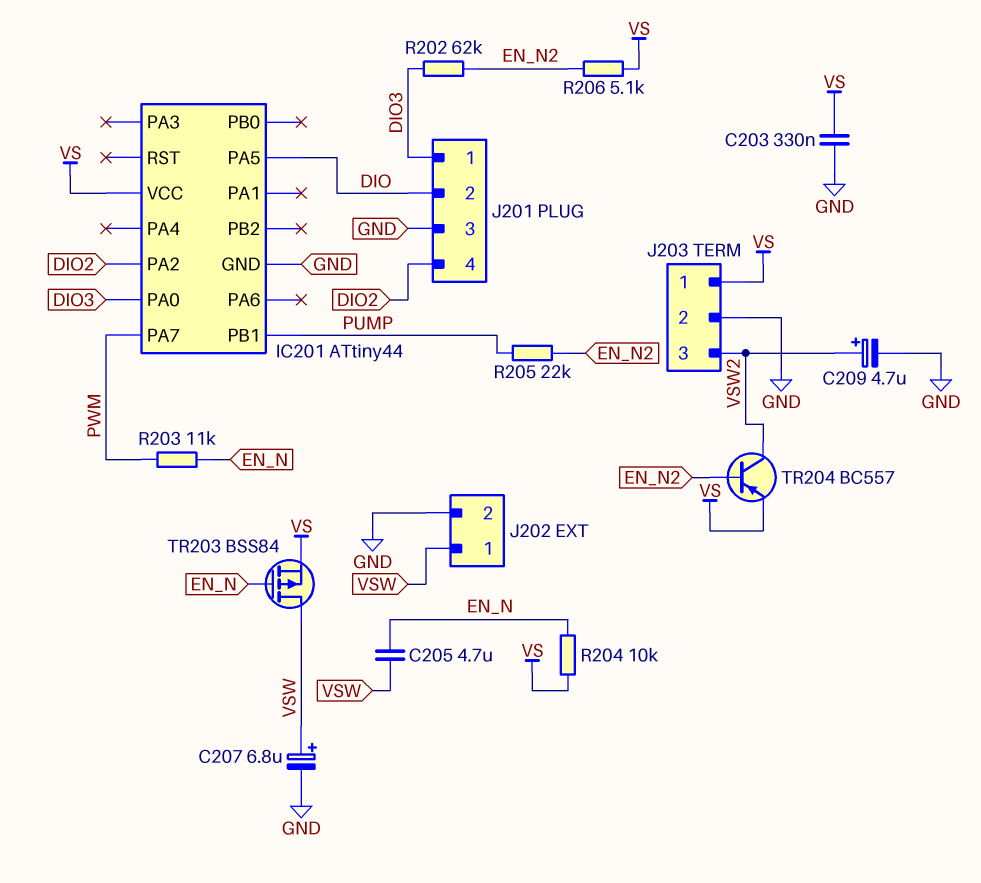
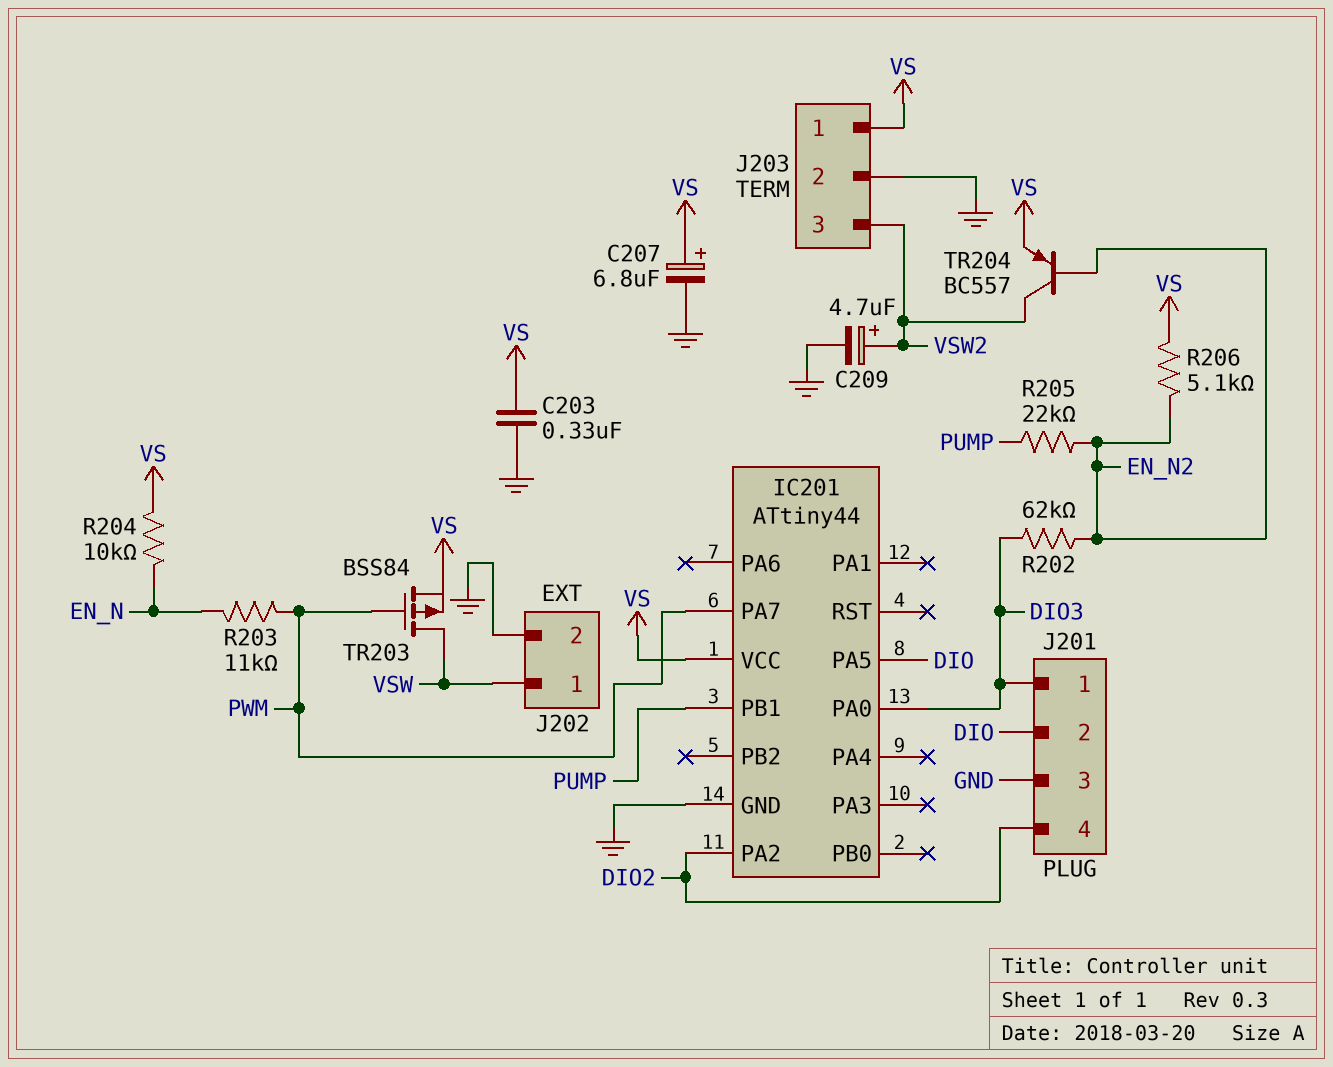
C205: 4.7uF (EN_N, VSW) -> none
C207: 6.8uF (plus VSW, minus GND) -> 6.8uF (plus VS, minus GND)
TR203: PMOS BSS84 (G EN_N, D VSW, S VS) -> PMOS BSS84 (G PWM, D VSW, S VS)

